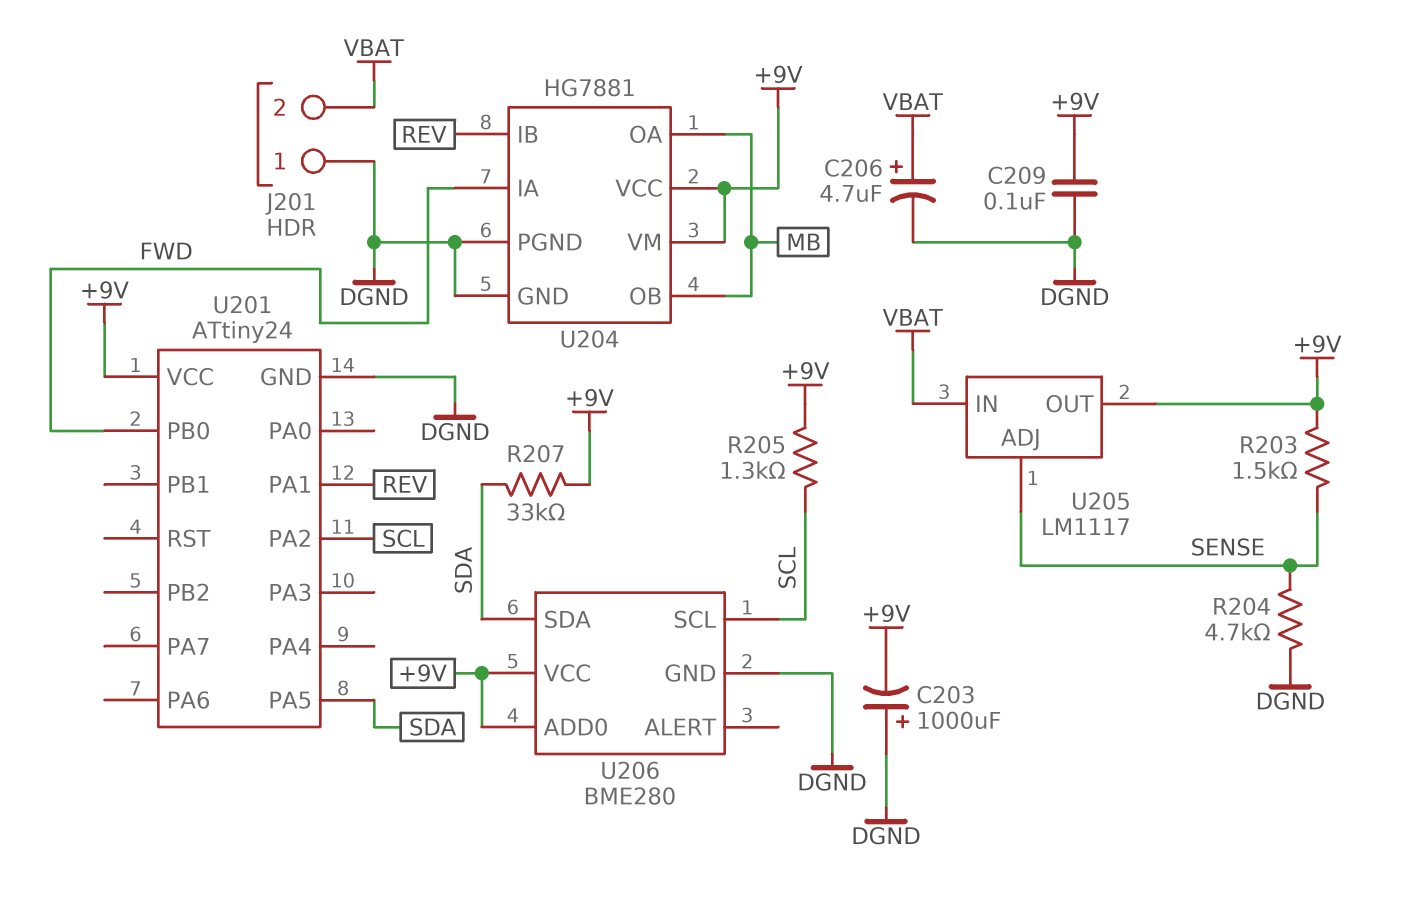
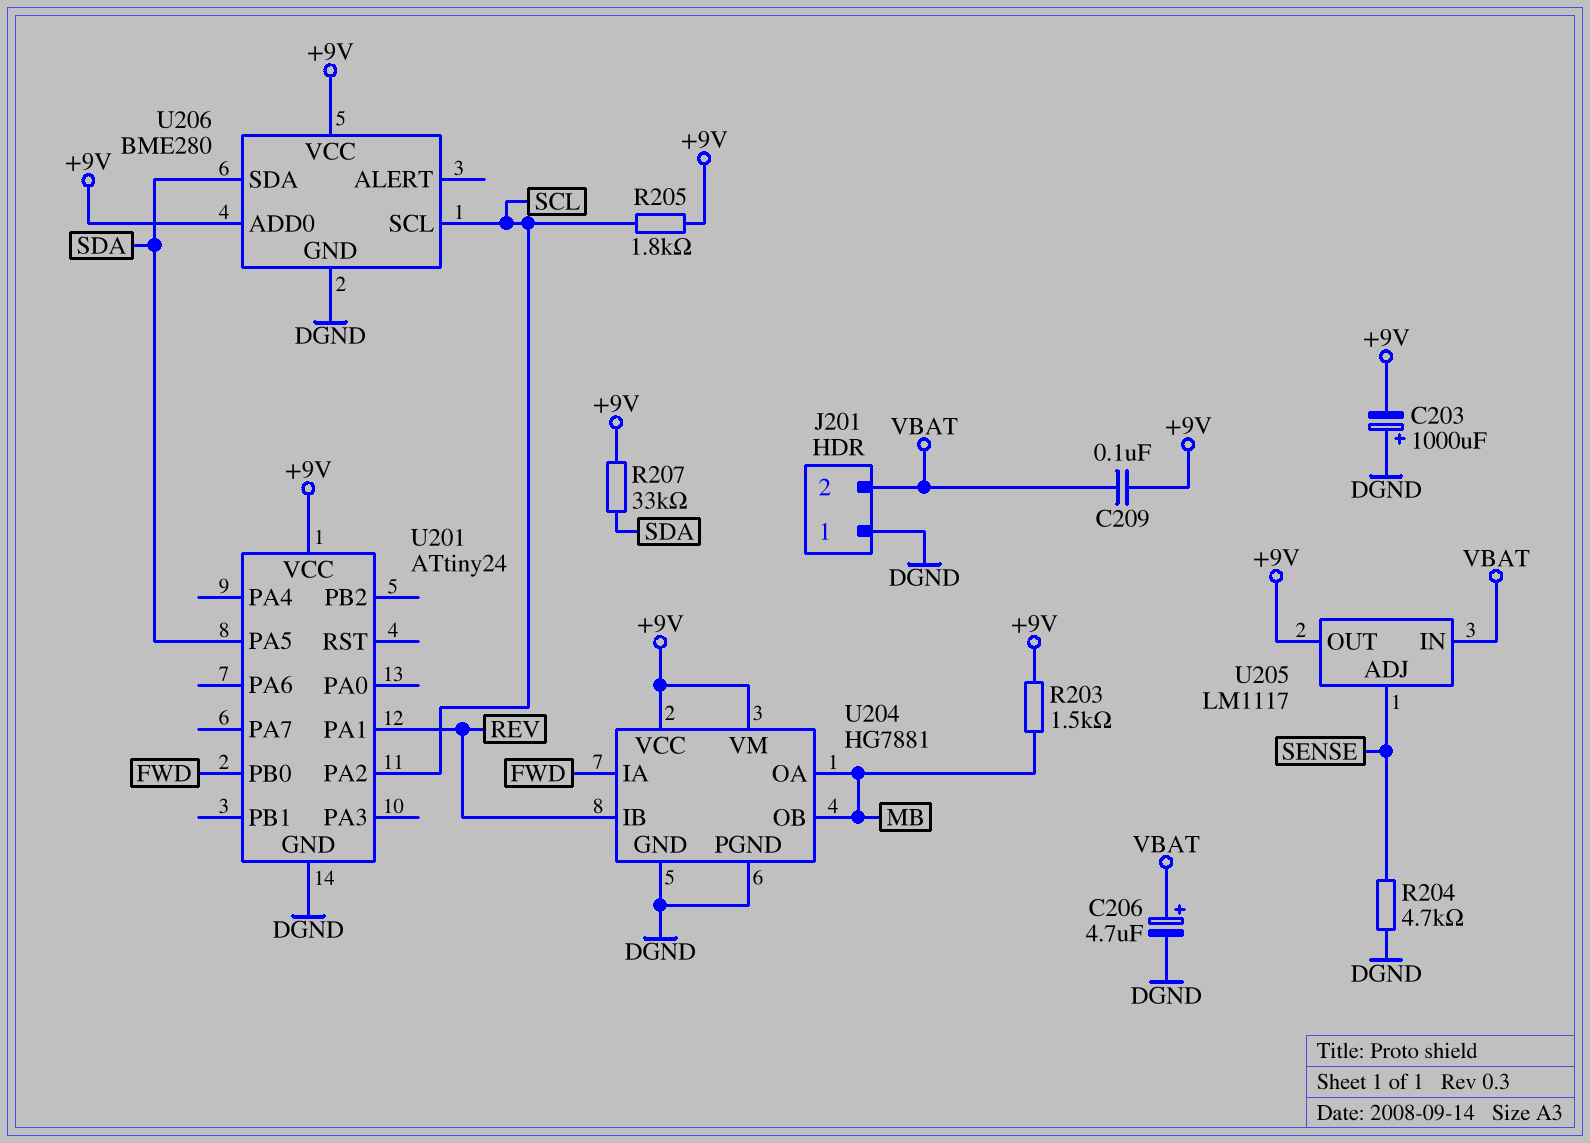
C209: 100nF (+9V, DGND) -> 100nF (+9V, VBAT)
R203: 1.5k (+9V, SENSE) -> 1.5k (+9V, MB)
R205: 1.3k (+9V, SCL) -> 1.8k (+9V, SCL)

